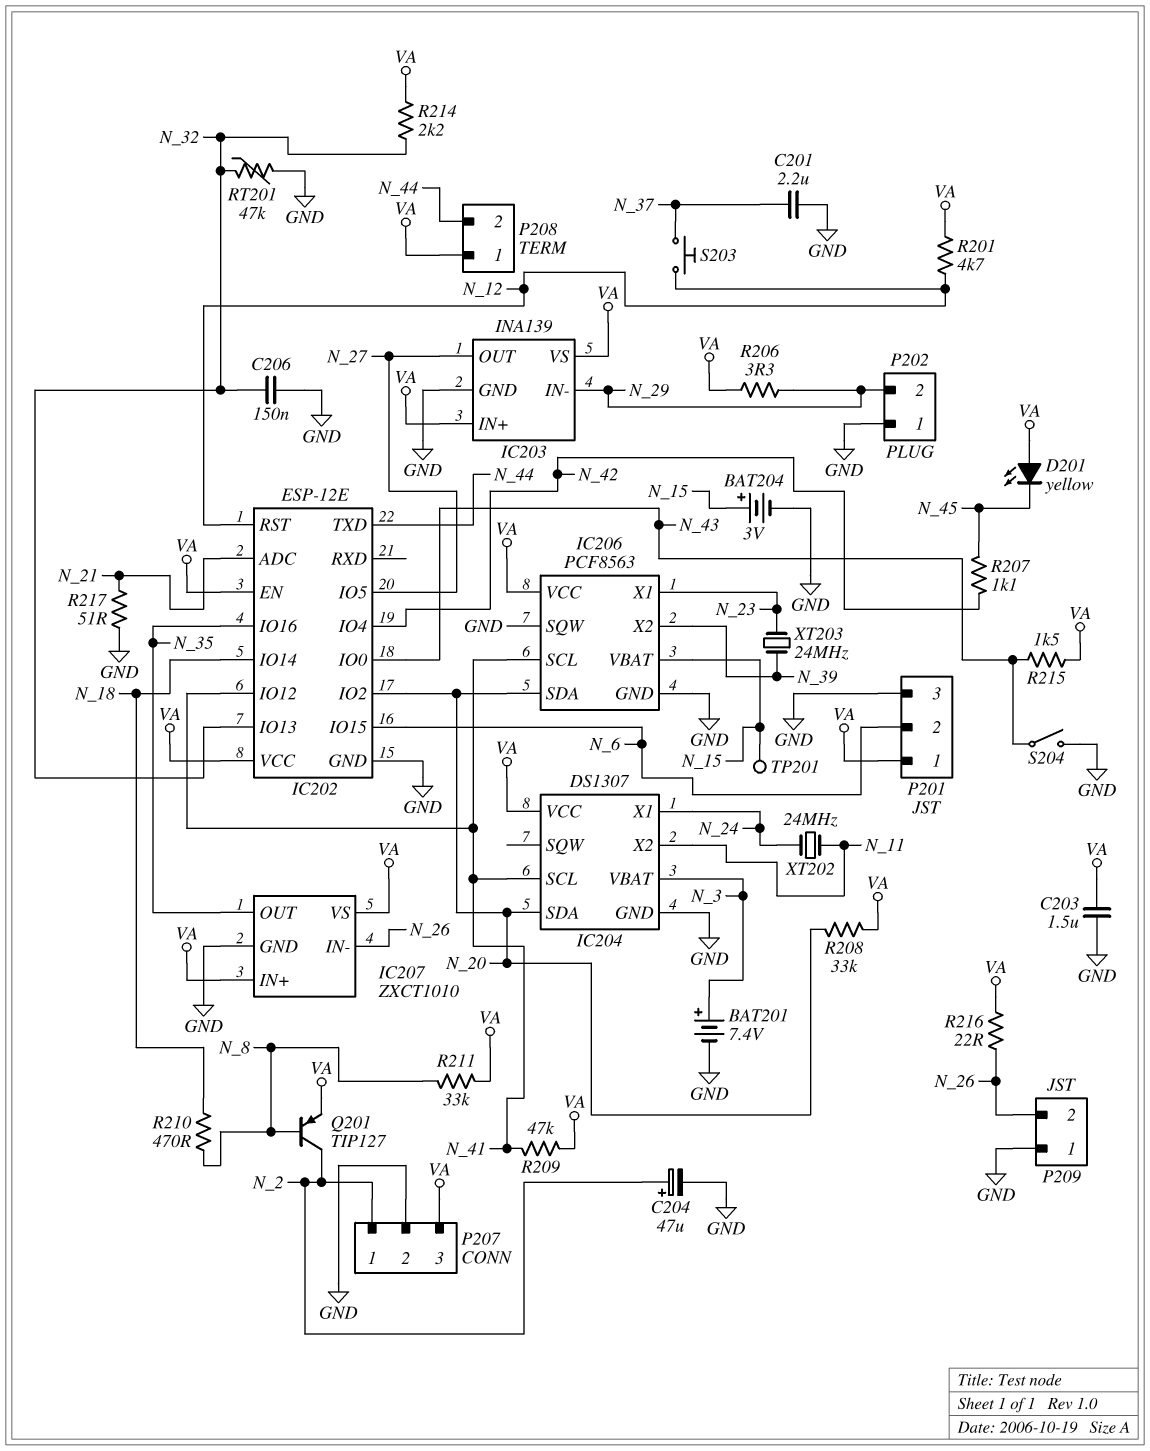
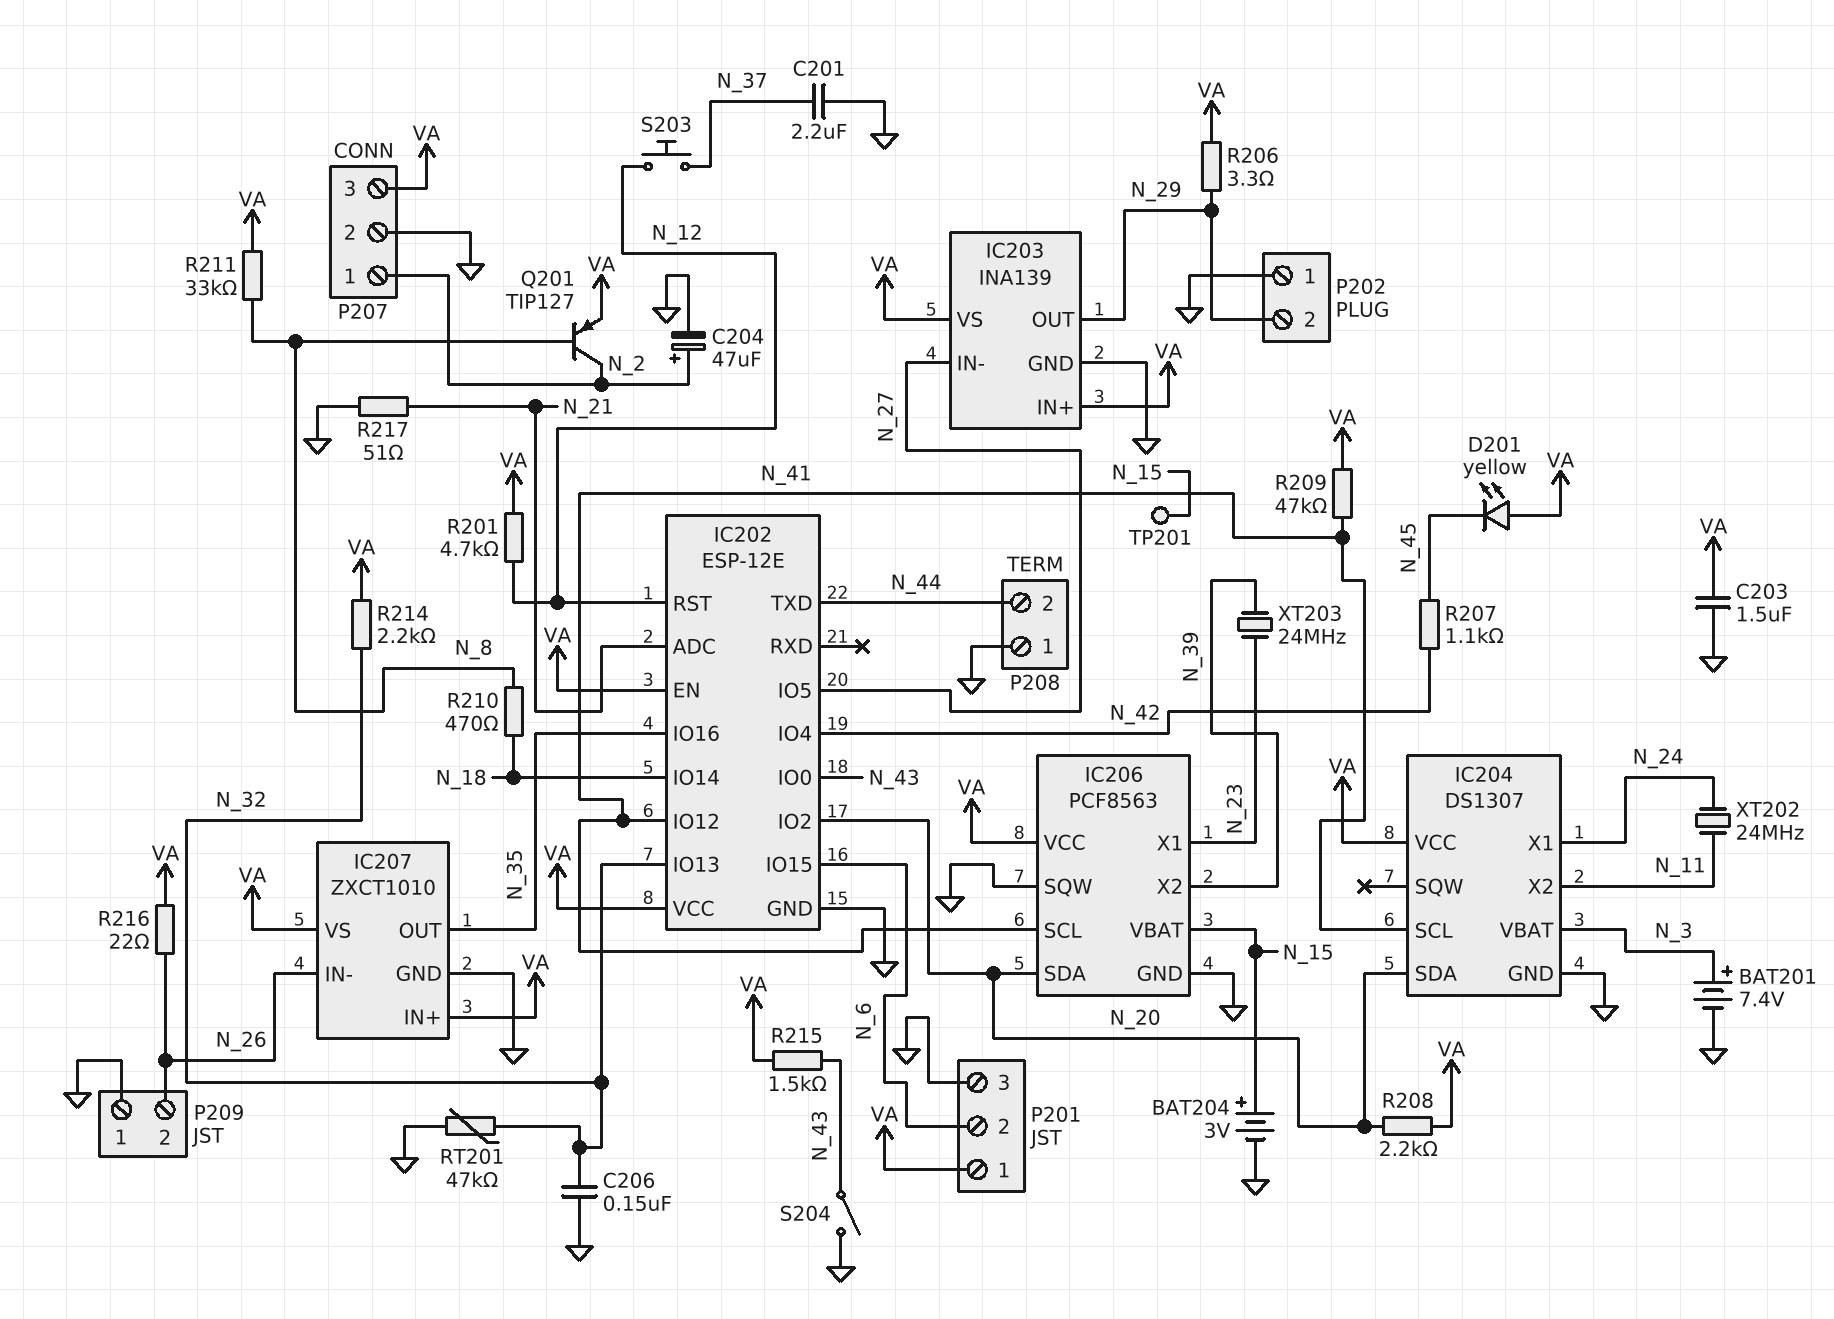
IC203 pin IN-: N_29 -> N_27
IC203 pin OUT: N_27 -> N_29
P208 pin 1: VA -> GND
R208: 33k (N_20, VA) -> 2.2k (N_20, VA)

